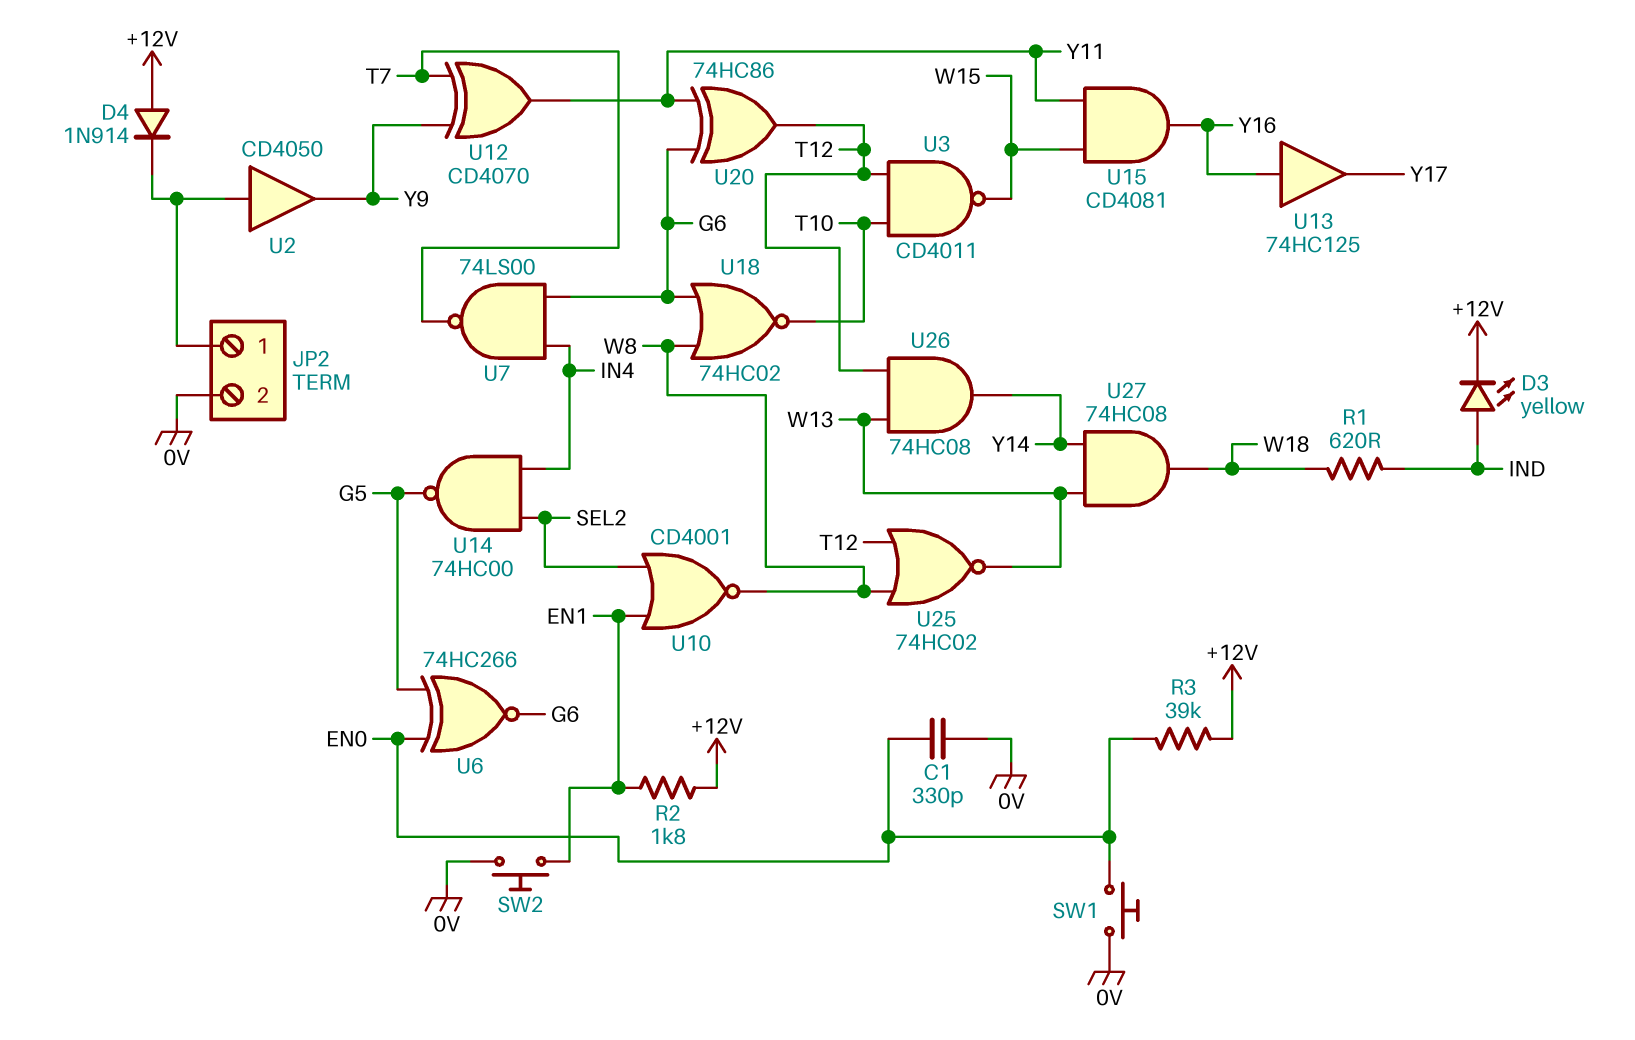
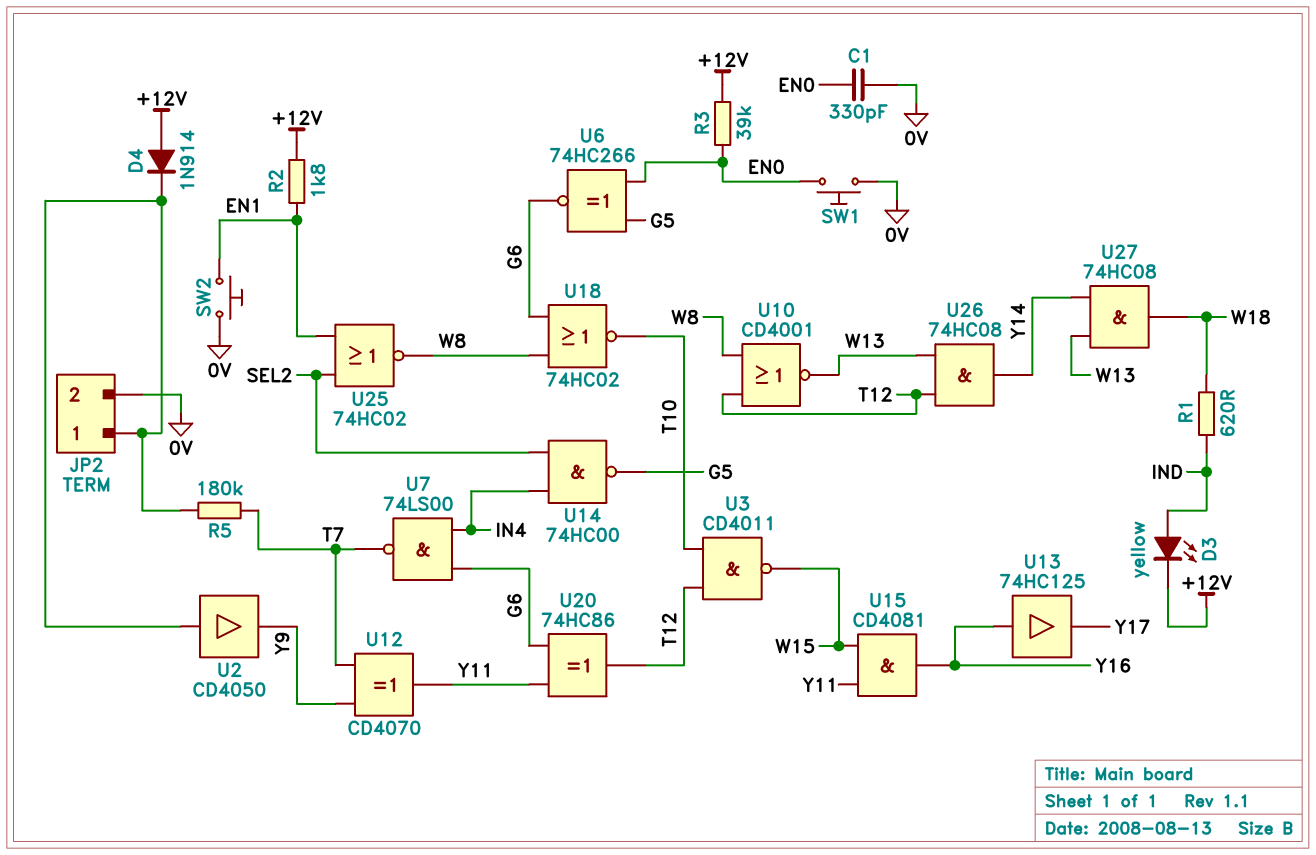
R5: none -> 180k (JP2/1, T7)
U10: NOR CD4001 (in EN1, in SEL2, out W8) -> NOR CD4001 (in T12, in W8, out W13)
U25: NOR 74HC02 (in T12, in W8, out W13) -> NOR 74HC02 (in EN1, in SEL2, out W8)

